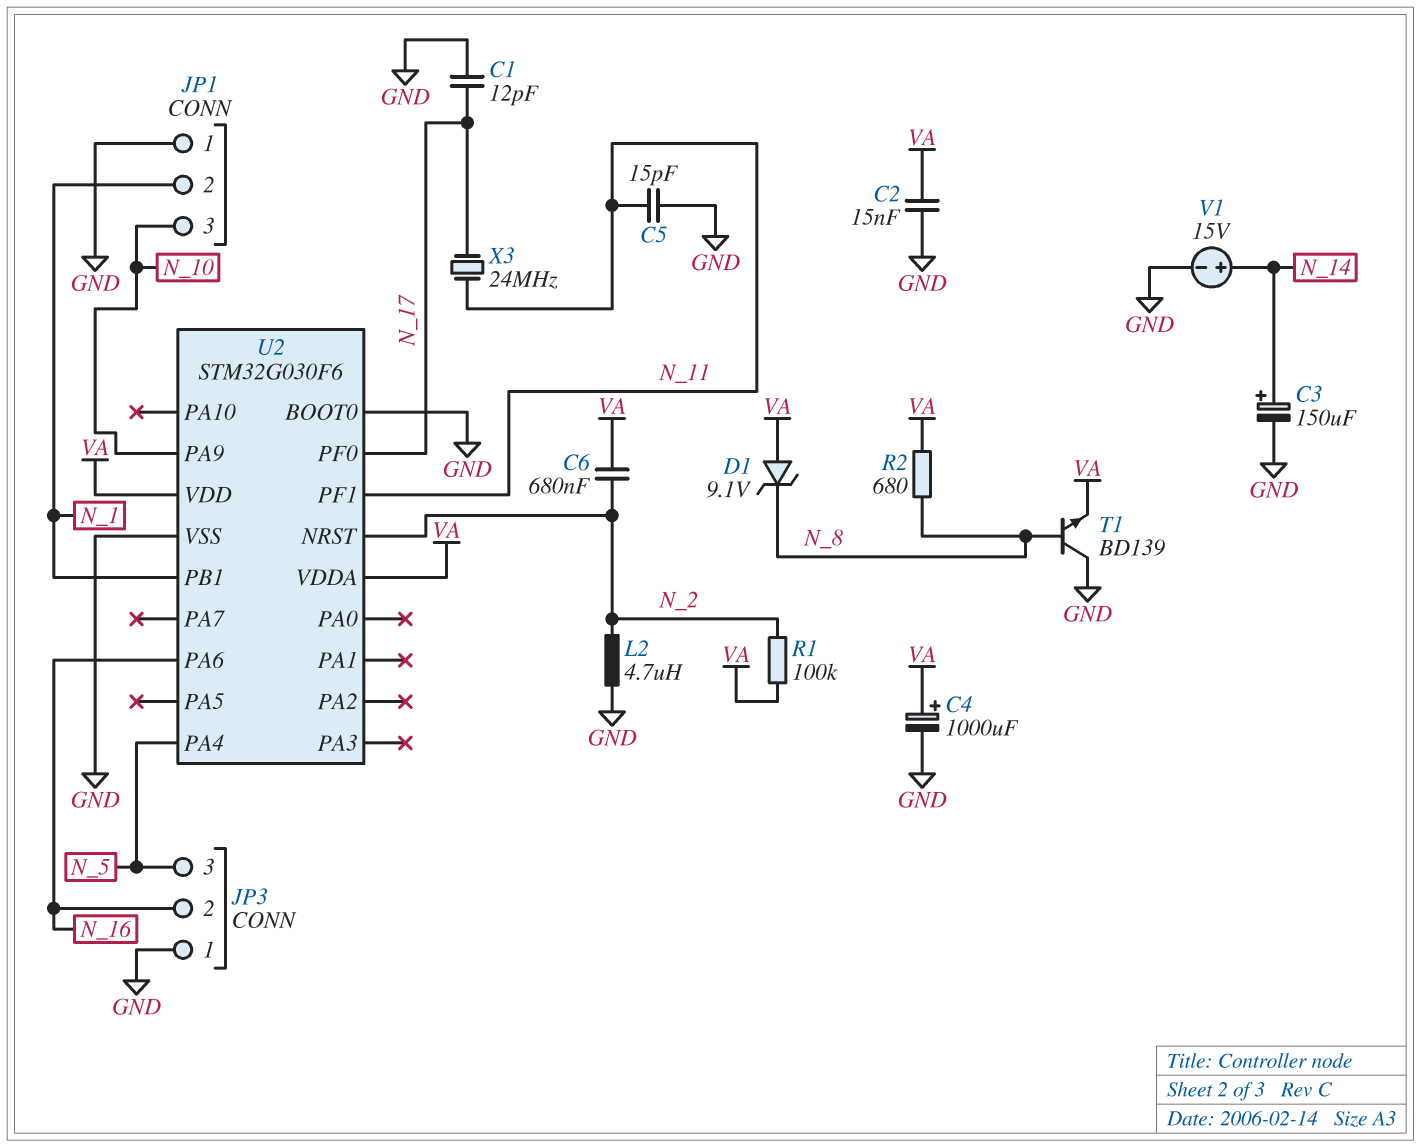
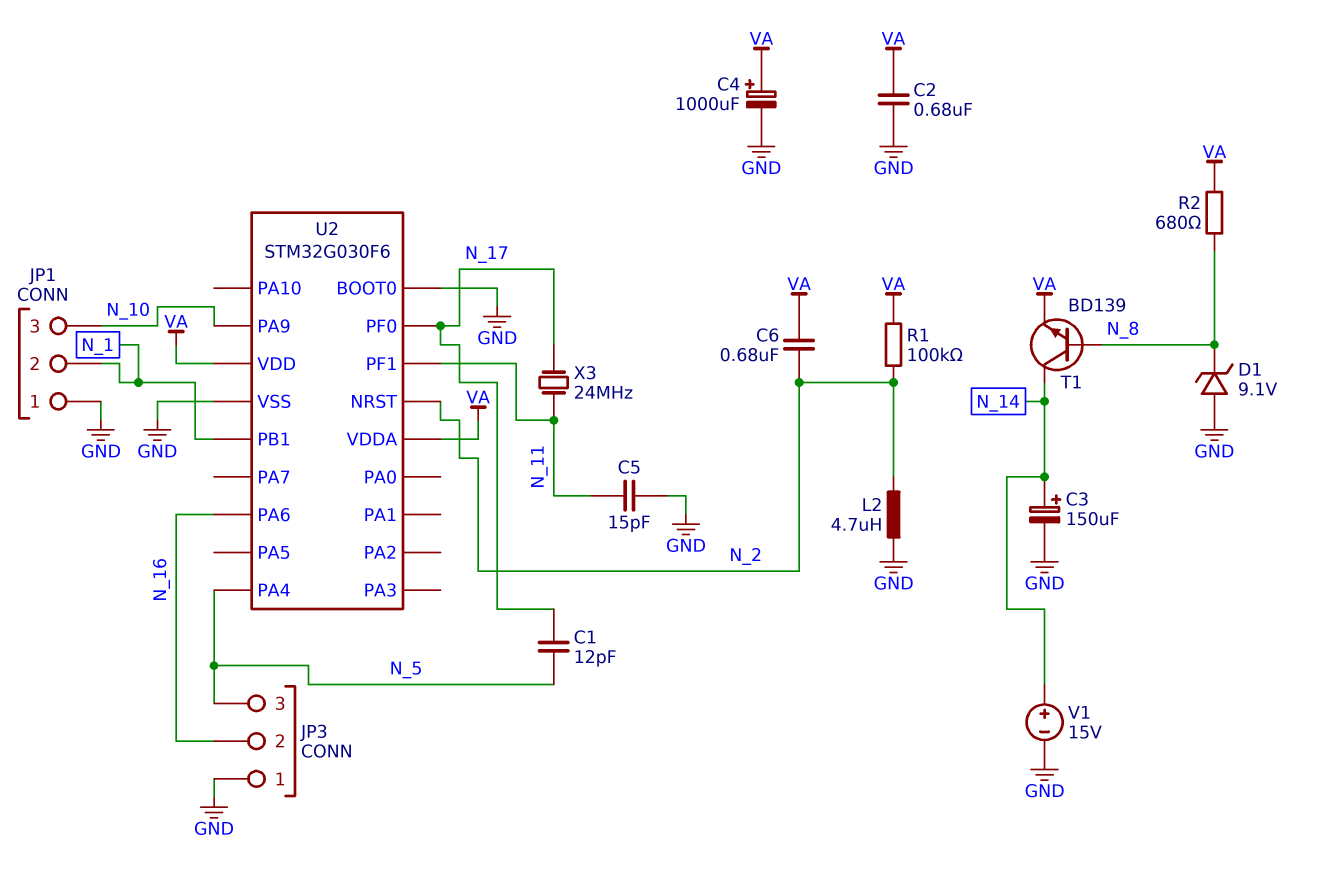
C1: 12pF (GND, N_17) -> 12pF (N_5, N_17)
C2: 15nF (GND, VA) -> 680nF (GND, VA)
D1: zener 9.1V (A VA, K N_8) -> zener 9.1V (A GND, K N_8)
T1: NPN BD139 (B N_8, C GND, E VA) -> NPN BD139 (B N_8, C N_14, E VA)

